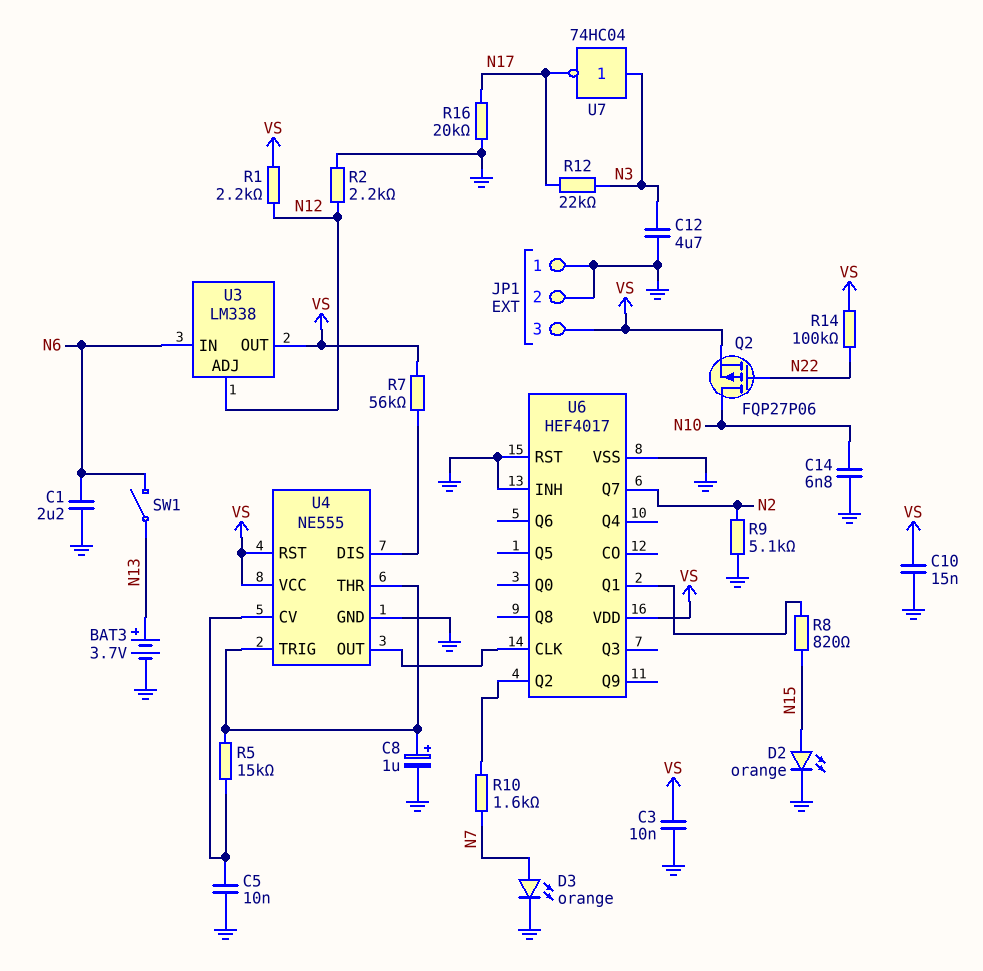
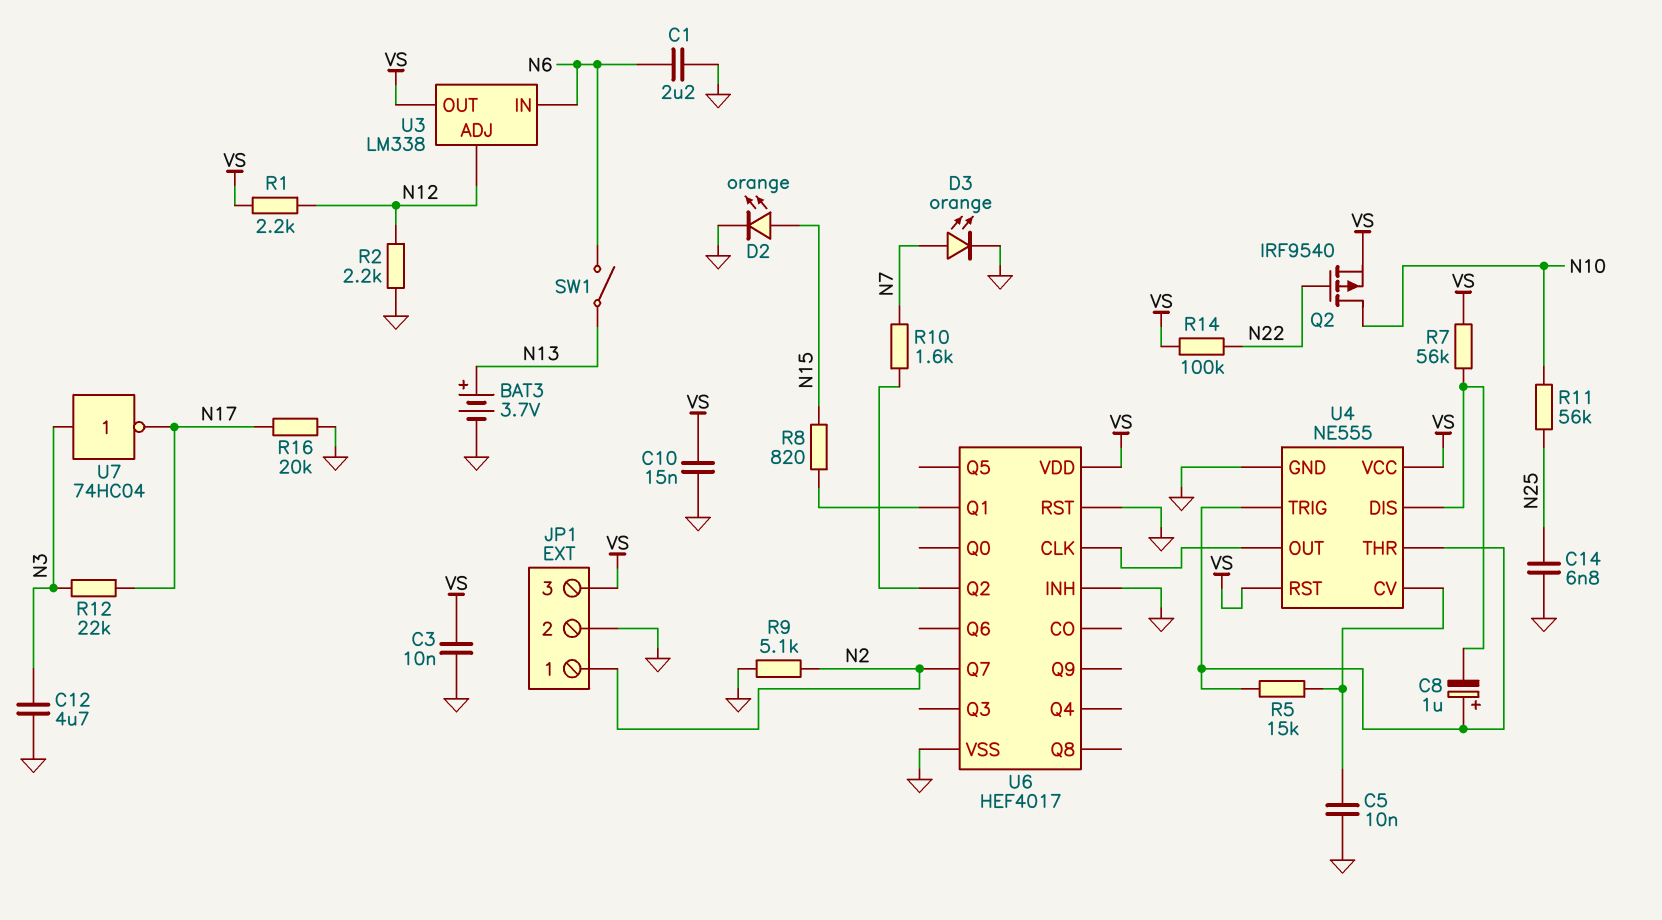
C8: 1uF (plus U4/THR, minus GND) -> 1uF (plus U4/THR, minus U4/DIS)
C14: 6.8nF (GND, N10) -> 6.8nF (GND, N25)
JP1 pin 1: GND -> N2
Q2: PMOS FQP27P06 (G N22, D N10, S VS) -> PMOS IRF9540 (G N22, D N10, S VS)
R11: none -> 56k (N10, N25)

